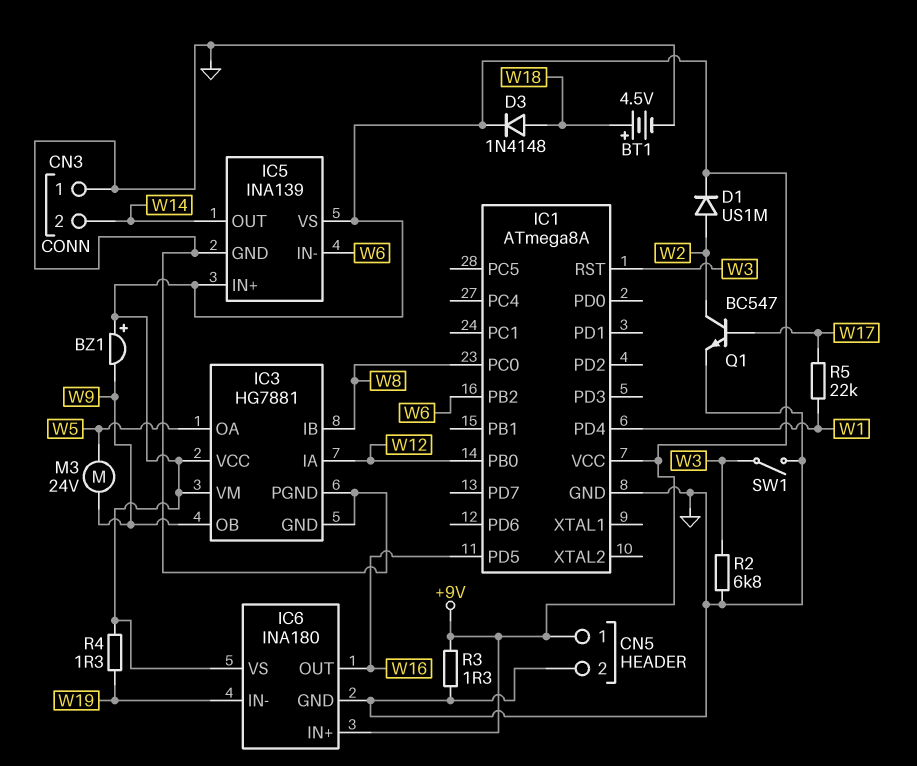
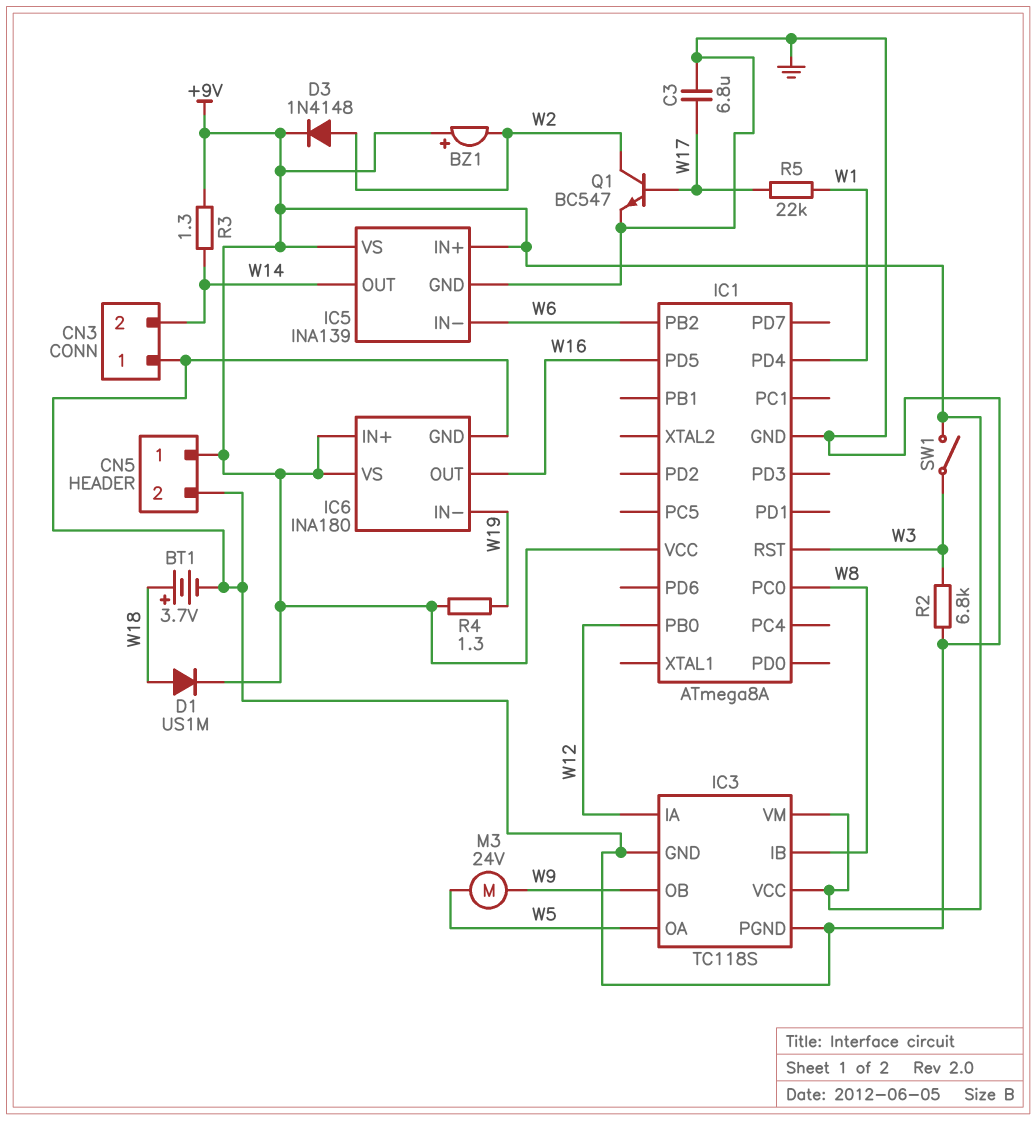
BT1: 4.5V (plus W18, minus GND) -> 3.7V (plus W18, minus GND)
BZ1: buzzer (plus +9V, minus W9) -> buzzer (plus +9V, minus W2)
C3: none -> 6.8uF (GND, W17)
D1: diode US1M (A W2, K +9V) -> diode US1M (A W18, K +9V)
D3: diode 1N4148 (A W18, K +9V) -> diode 1N4148 (A W2, K +9V)
IC3: HG7881 -> TC118S
R3: 1.3 (+9V, GND) -> 1.3 (+9V, W14)
SW1: switch (GND, W3) -> switch (+9V, W3)

